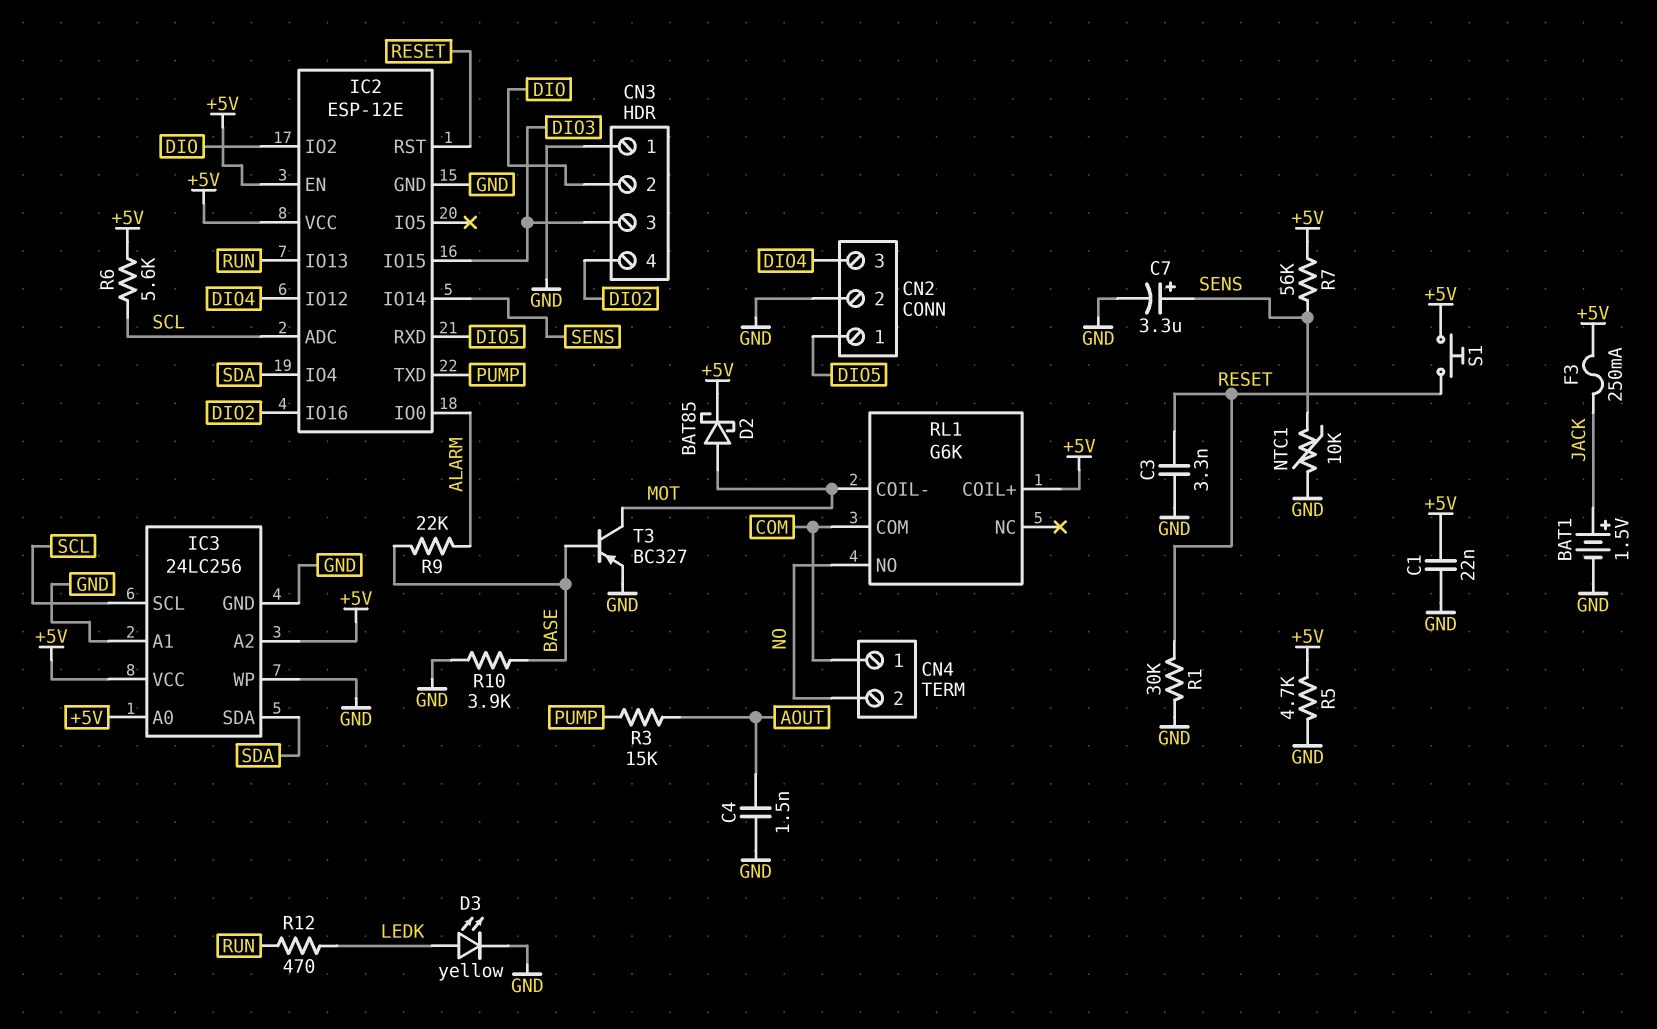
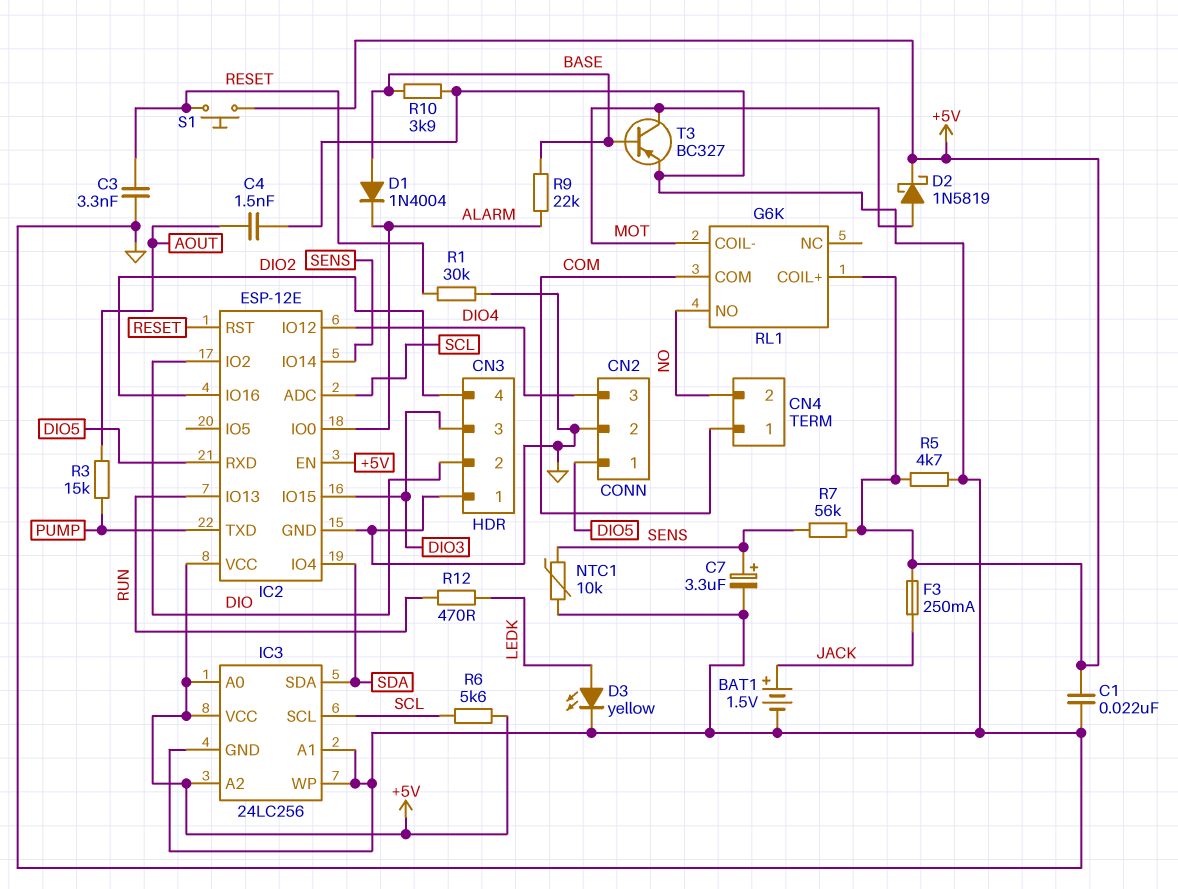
D1: none -> diode 1N4004 (A BASE, K ALARM)
D2: schottky BAT85 (A MOT, K +5V) -> schottky 1N5819 (A MOT, K +5V)

